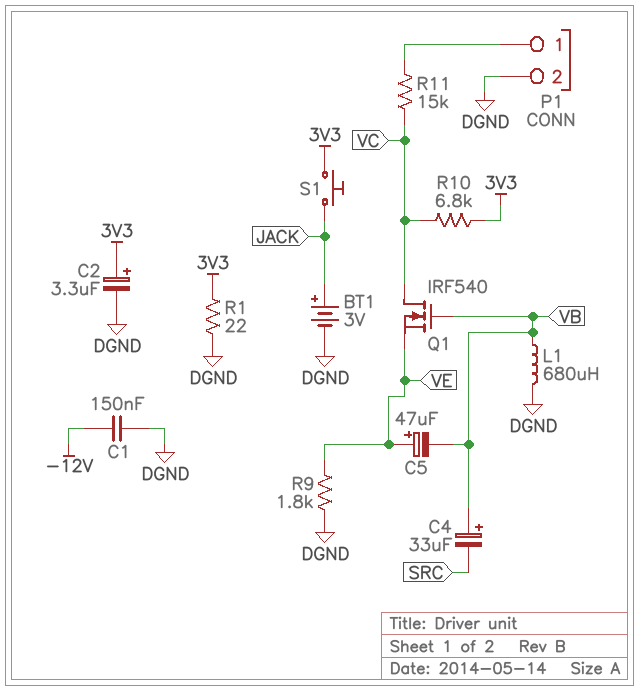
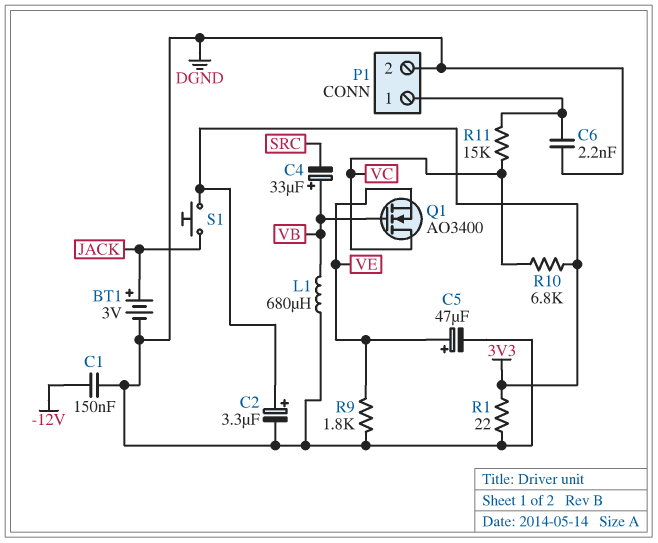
C5: 47uF (plus VE, minus VB) -> 47uF (plus VE, minus DGND)
C6: none -> 2.2nF (DGND, P1/1)
Q1: NMOS IRF540 (G VB, D VC, S VE) -> NMOS AO3400 (G VB, D VC, S VE)

